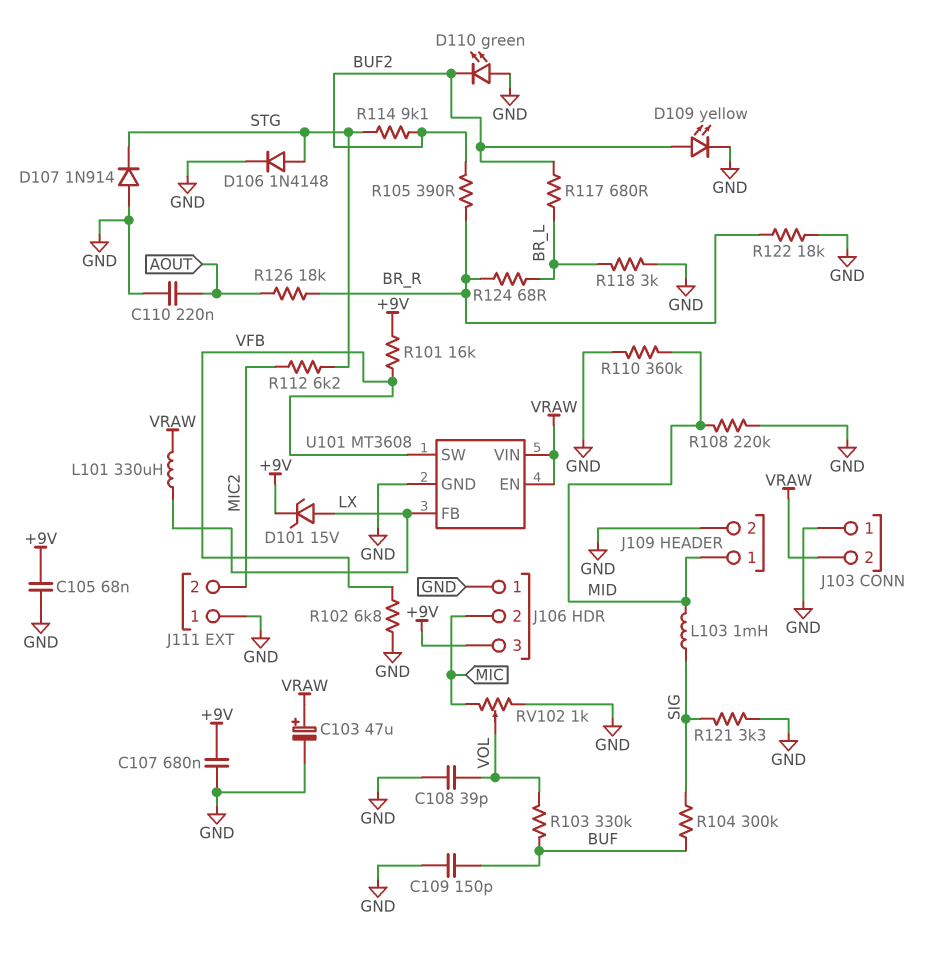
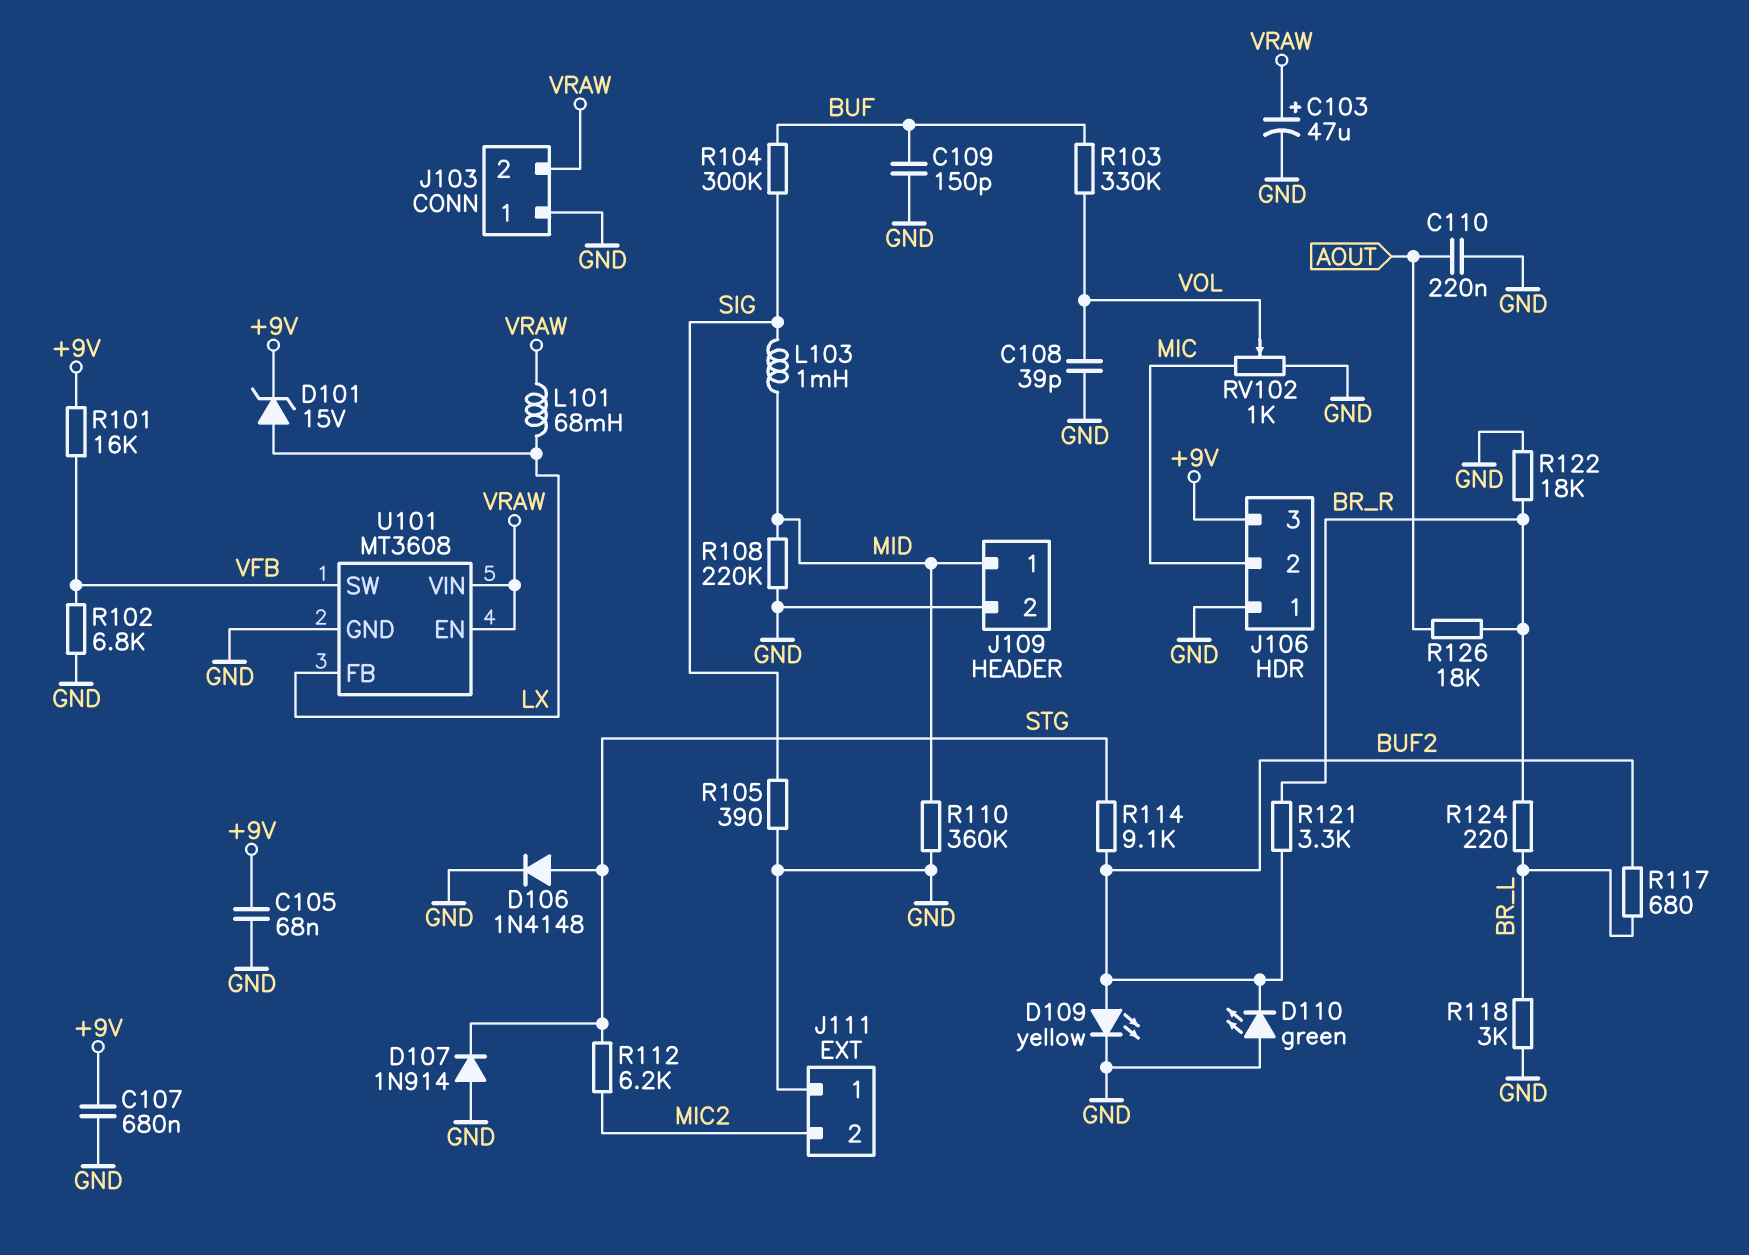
L101: 330uH (LX, VRAW) -> 68mH (LX, VRAW)
R105: 390 (BR_R, BUF2) -> 390 (GND, SIG)
R121: 3.3k (GND, SIG) -> 3.3k (BR_R, BUF2)
R124: 68 (BR_L, BR_R) -> 220 (BR_L, BR_R)

